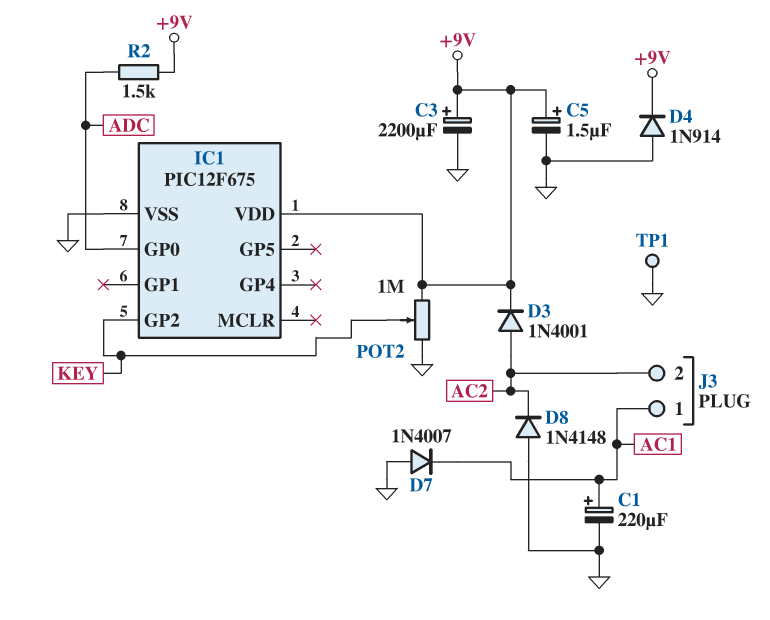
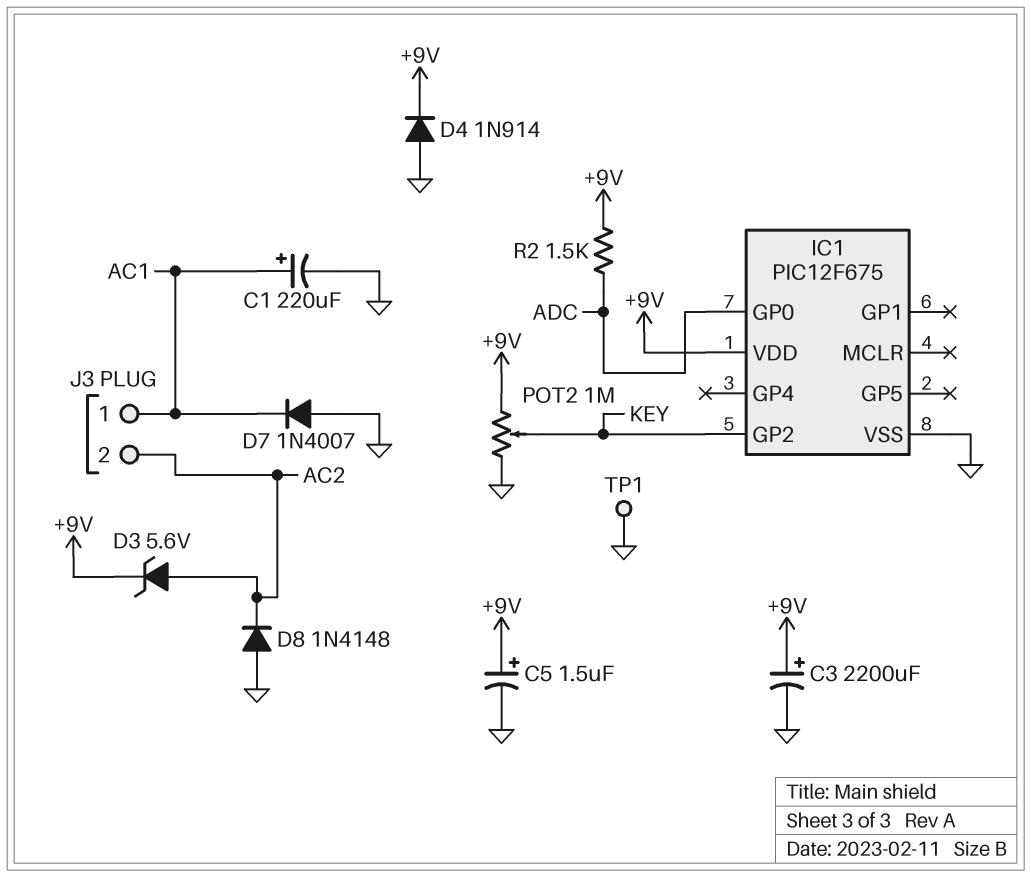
D3: diode 1N4001 (A AC2, K +9V) -> zener 5.6V (A AC2, K +9V)

